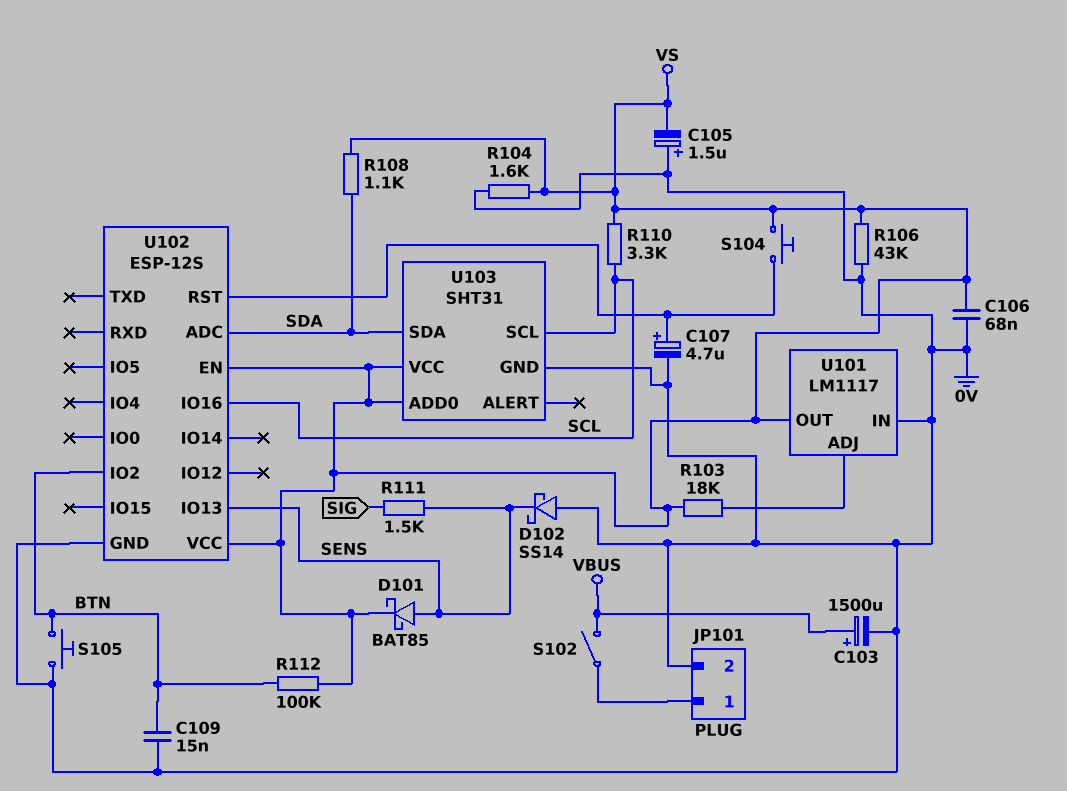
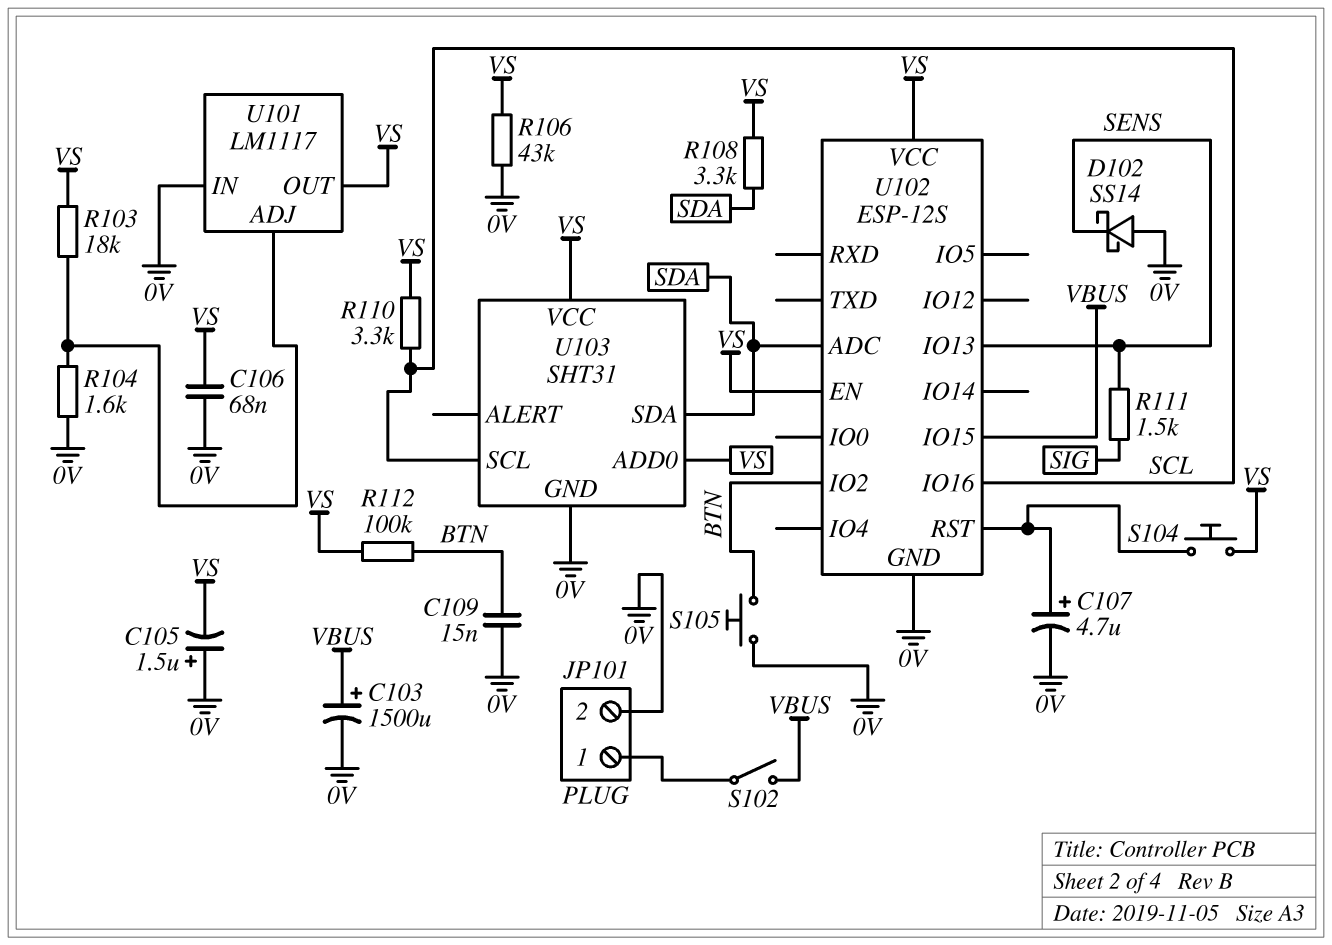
D101: schottky BAT85 (A SENS, K VS) -> none
R104: 1.6k (0V, VS) -> 1.6k (0V, U101/ADJ)
R108: 1.1k (SDA, VS) -> 3.3k (SDA, VS)
U102 pin IO15: none -> VBUS

